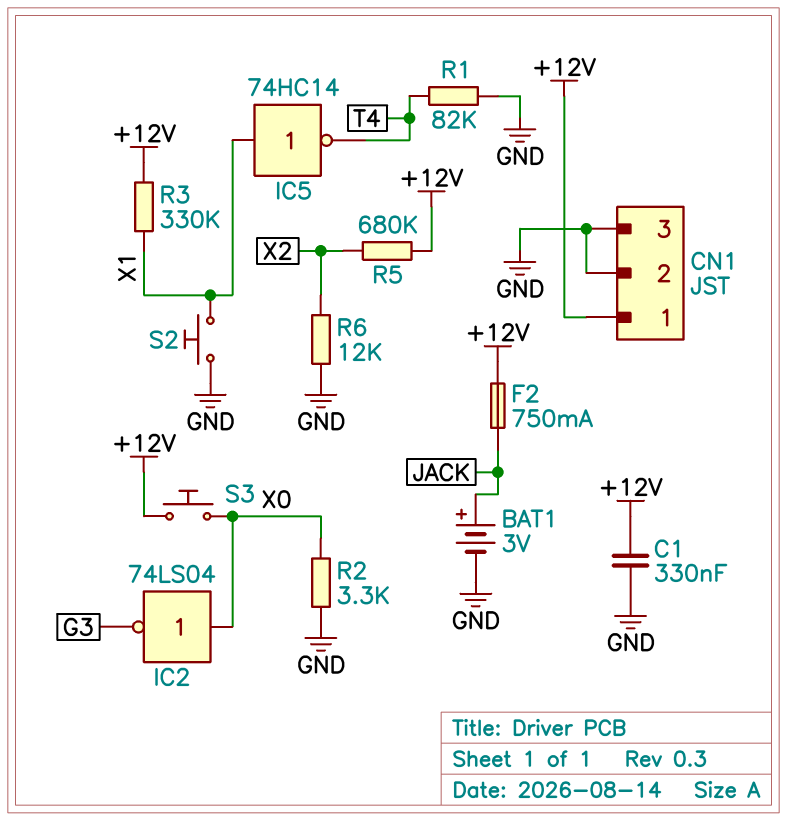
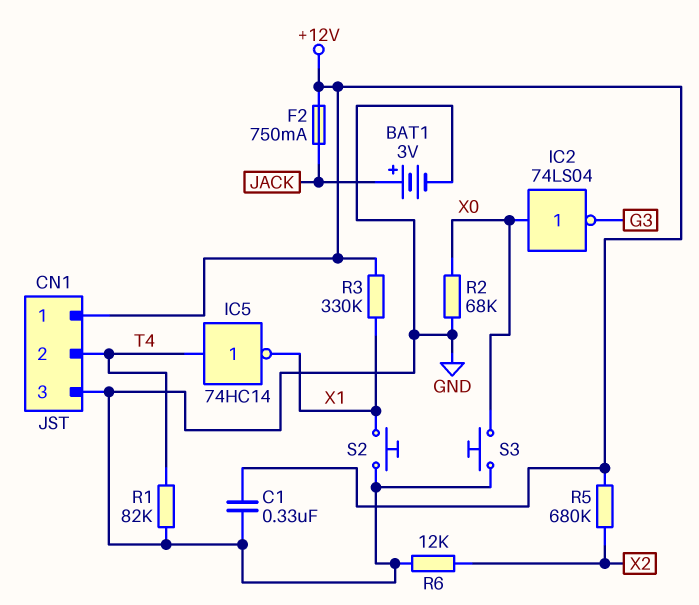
CN1 pin 2: GND -> T4
IC5: NOT 74HC14 (in X1, out T4) -> NOT 74HC14 (in T4, out X1)
R2: 3.3k (GND, X0) -> 68k (GND, X0)
S3: button (+12V, X0) -> button (GND, X0)

